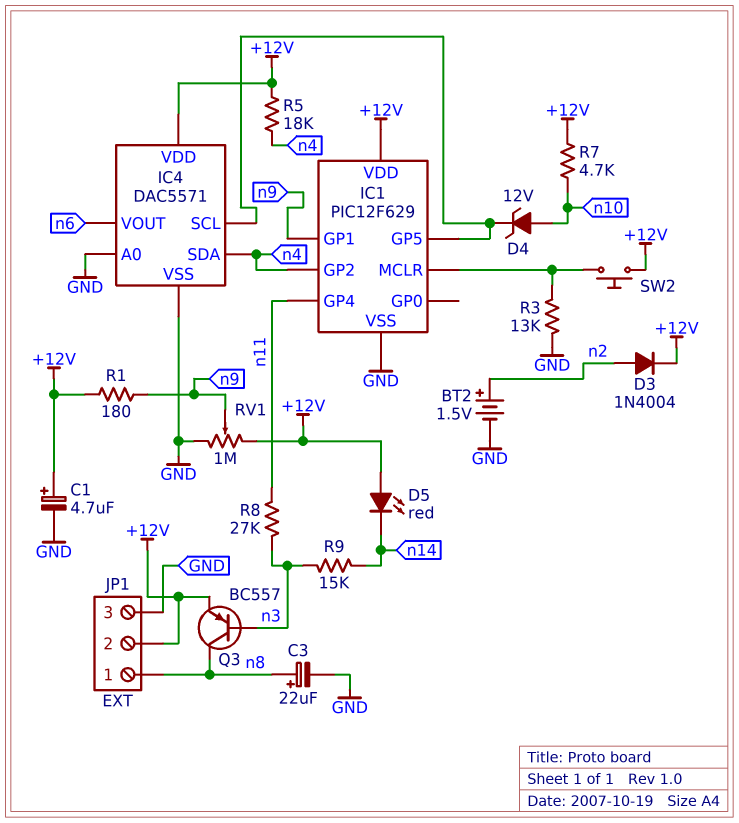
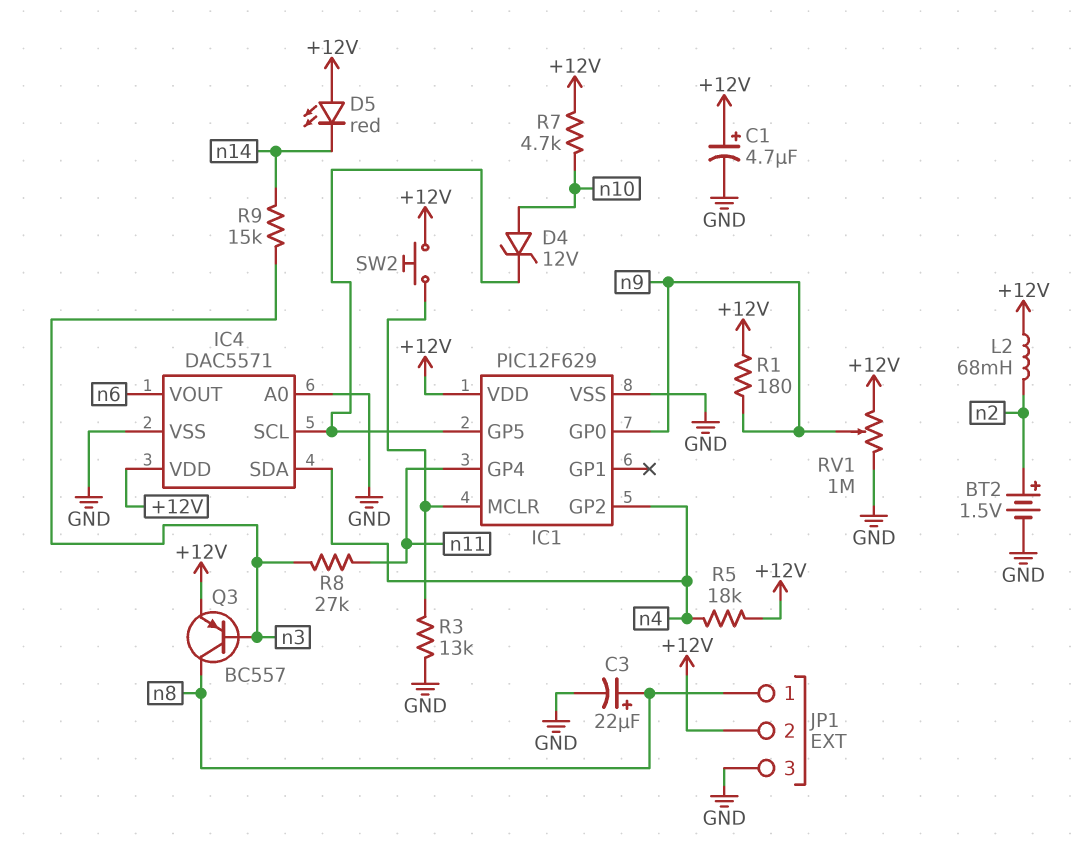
D3: diode 1N4004 (A n2, K +12V) -> none
IC1 pin GP0: none -> n9
IC1 pin GP1: n9 -> none
L2: none -> 68mH (+12V, n2)

